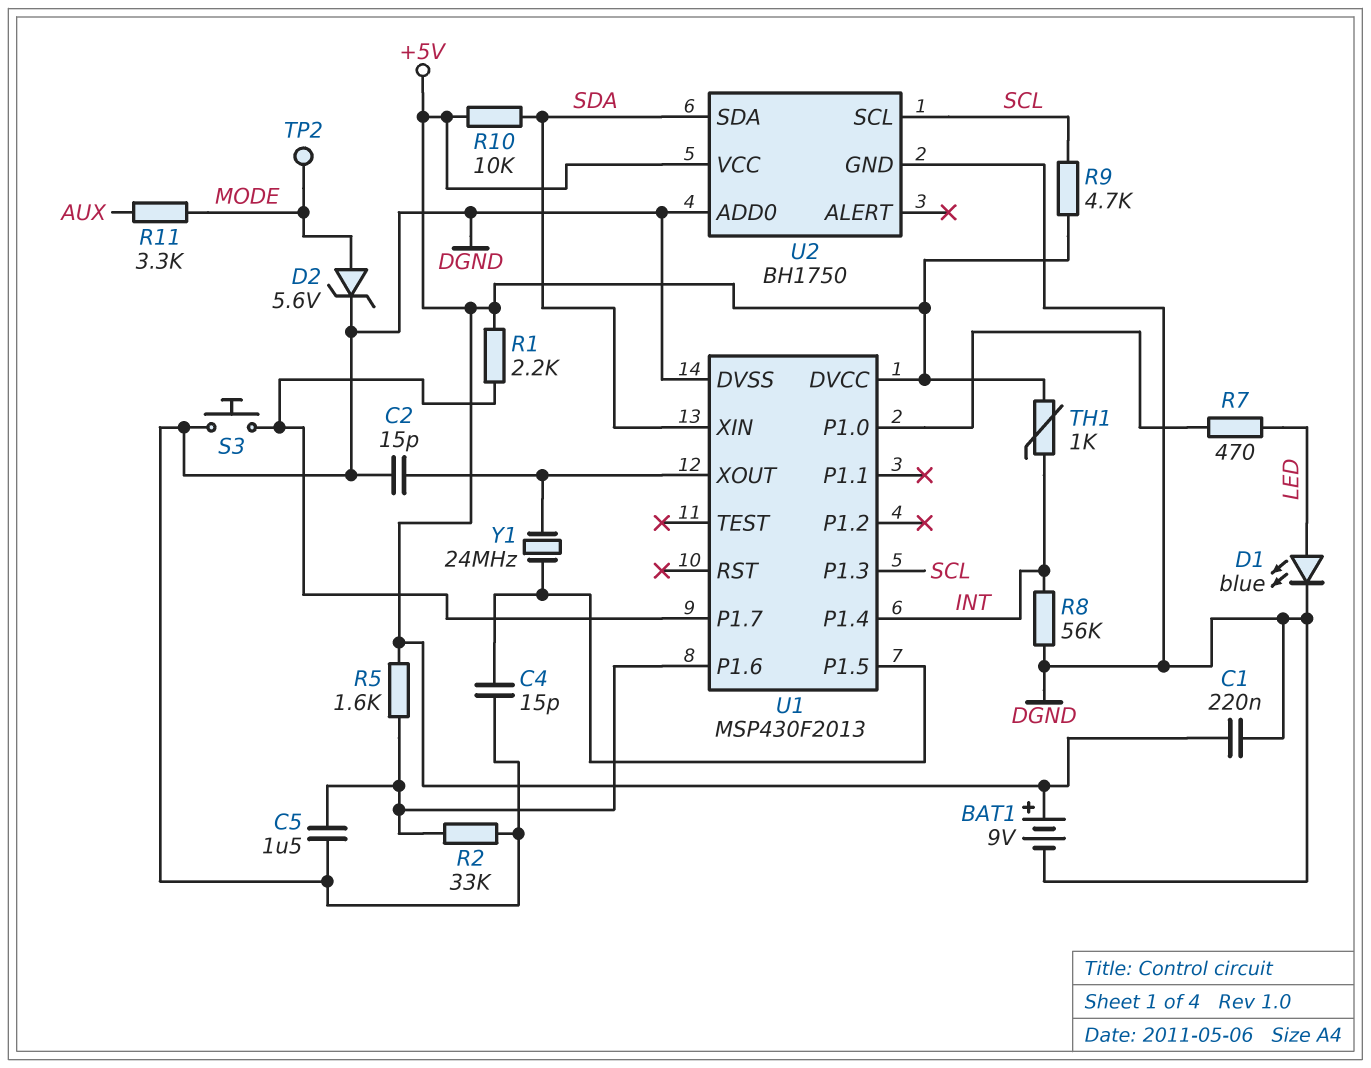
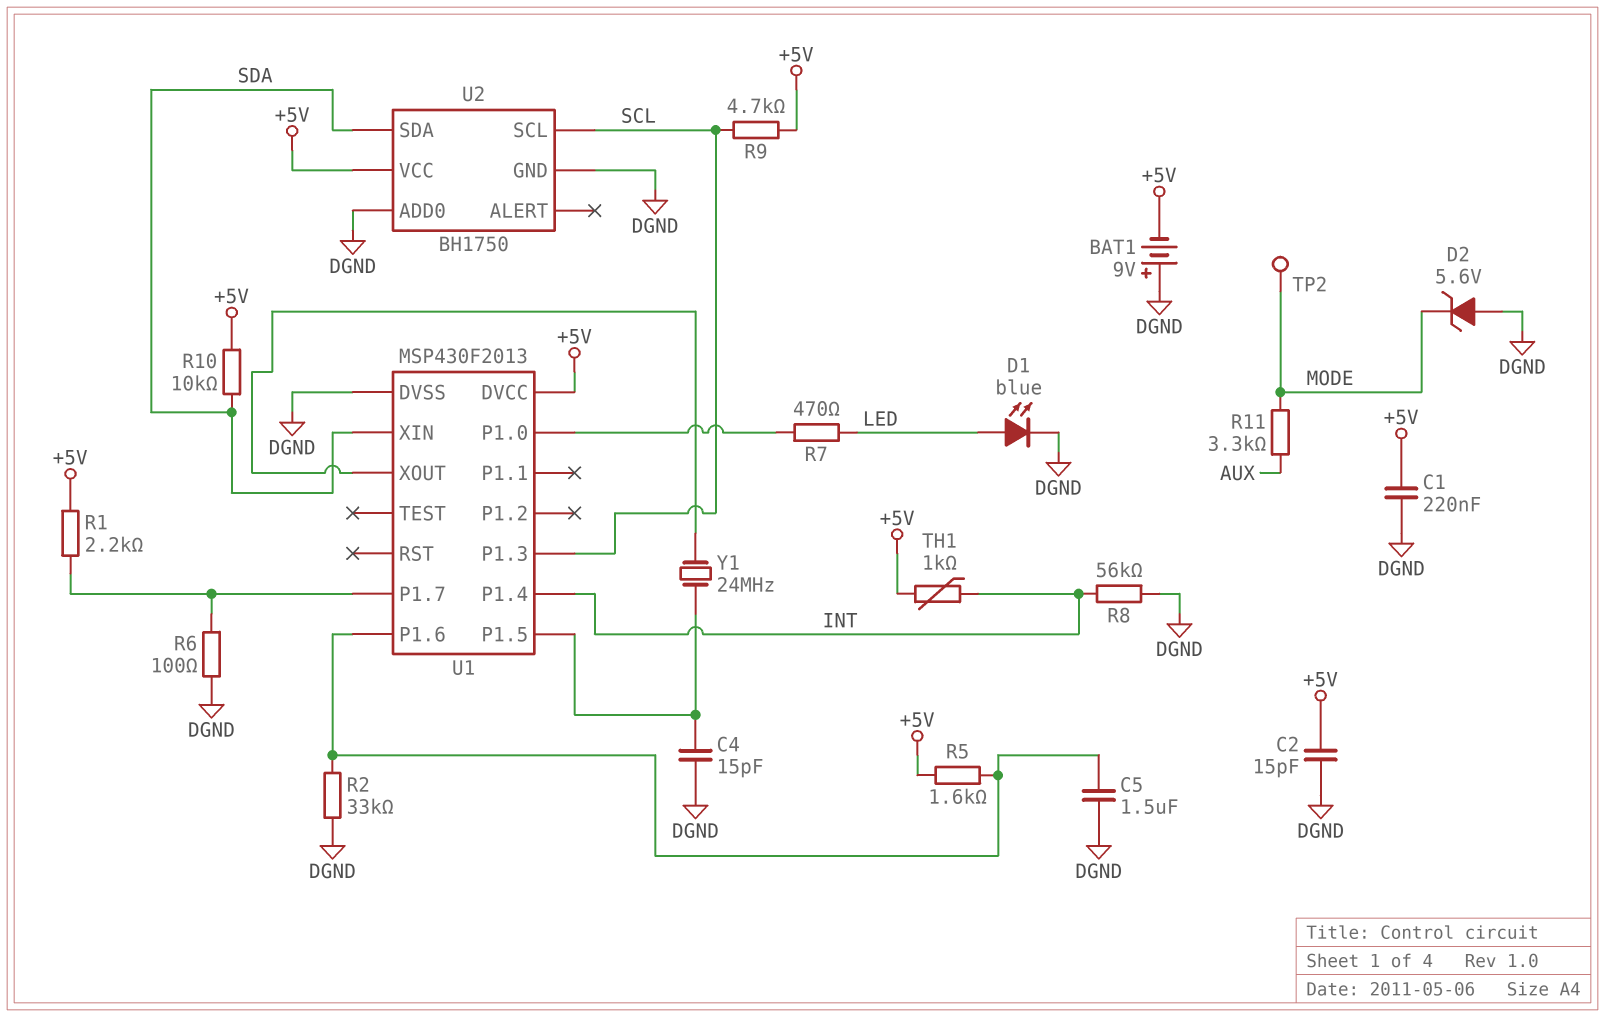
BAT1: 9V (plus +5V, minus DGND) -> 9V (plus DGND, minus +5V)
C2: 15pF (DGND, U1/XOUT) -> 15pF (+5V, DGND)
D2: zener 5.6V (A MODE, K DGND) -> zener 5.6V (A DGND, K MODE)
R6: none -> 100 (DGND, U1/P1.7)
S3: button (DGND, U1/P1.7) -> none

